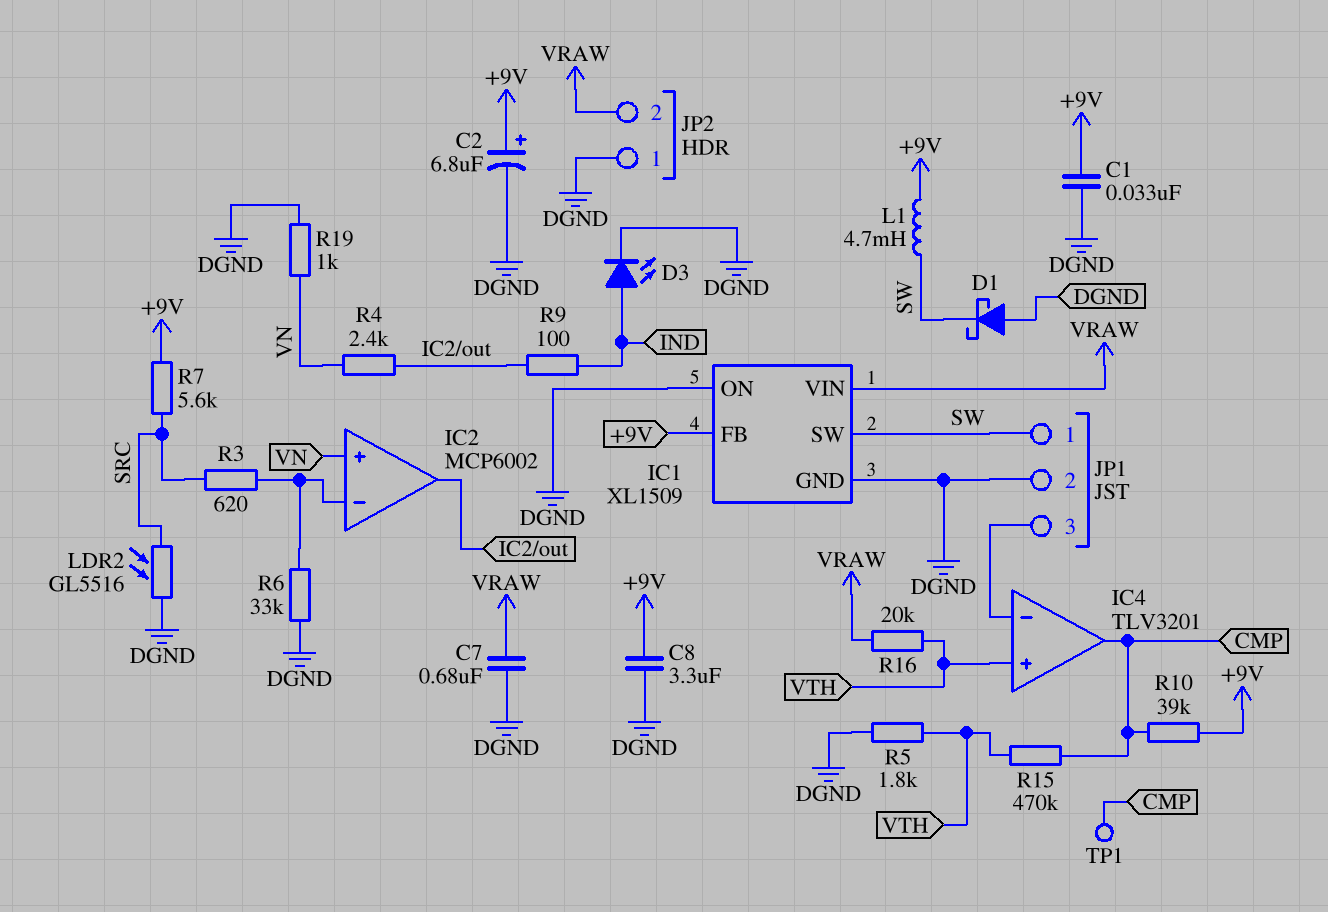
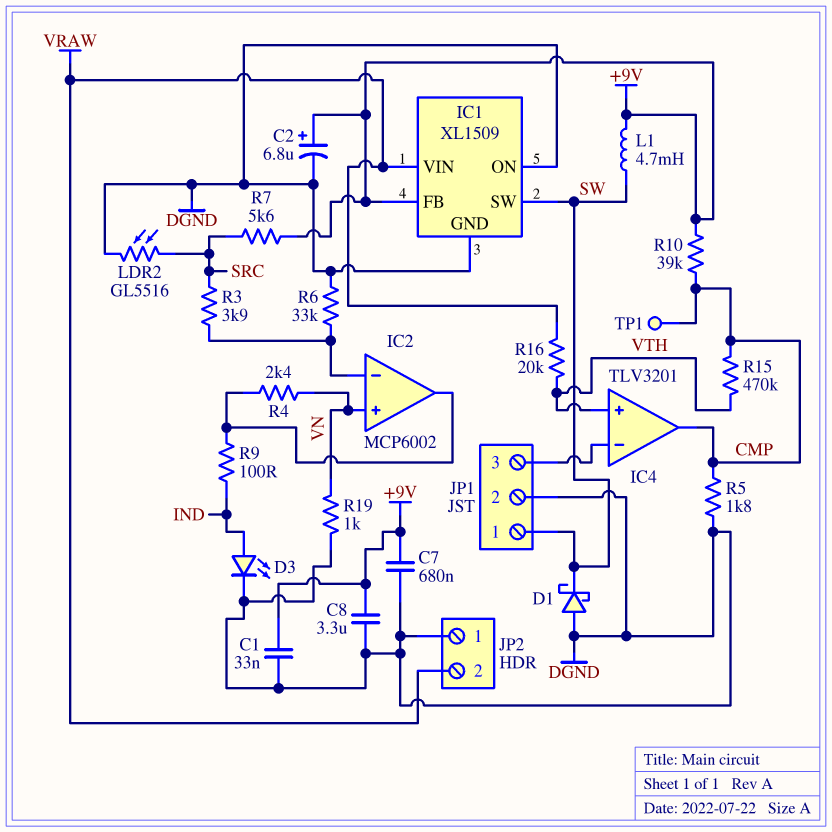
C7: 680nF (DGND, VRAW) -> 680nF (+9V, DGND)
R3: 620 (IC2/in-, SRC) -> 3.9k (IC2/in-, SRC)
R5: 1.8k (DGND, VTH) -> 1.8k (CMP, DGND)

